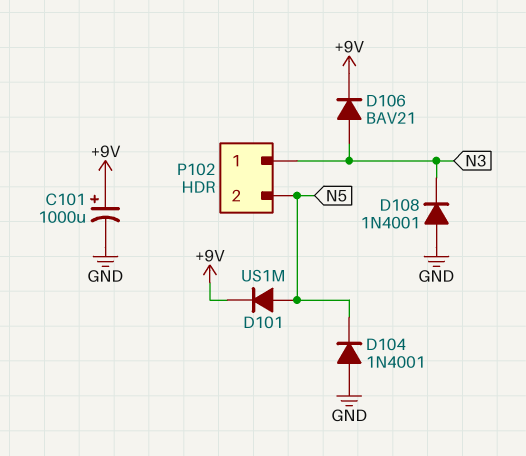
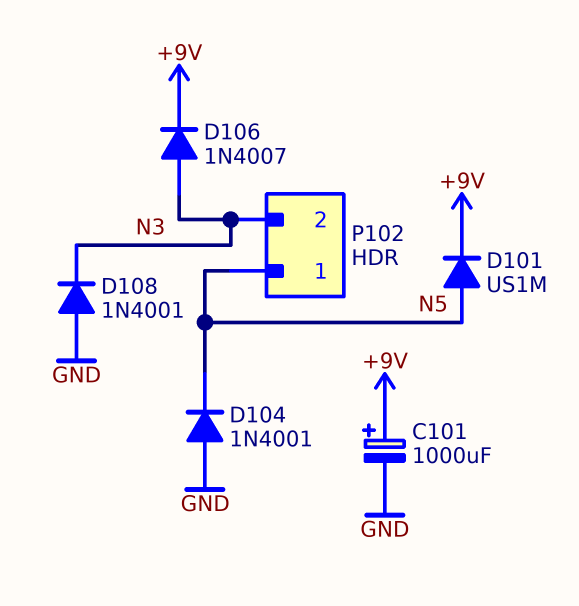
D106: diode BAV21 (A N3, K +9V) -> diode 1N4007 (A N3, K +9V)
P102 pin 1: N3 -> N5
P102 pin 2: N5 -> N3

